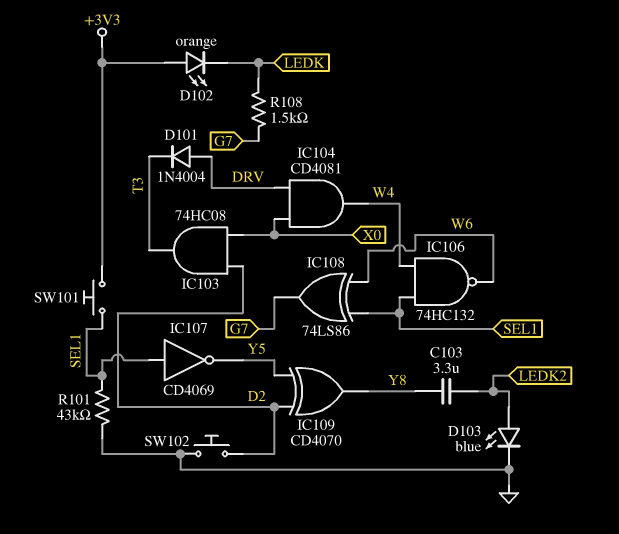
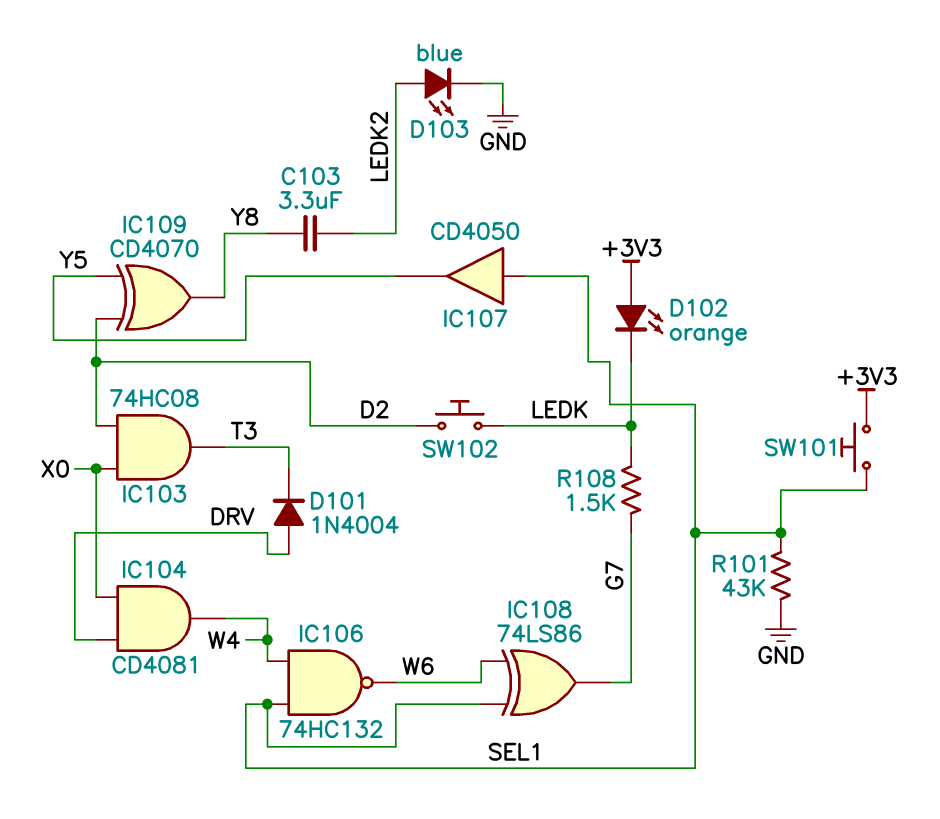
IC107: NOT CD4069 (in SEL1, out Y5) -> buffer CD4050 (in SEL1, out Y5)
SW102: button (D2, GND) -> button (D2, LEDK)

